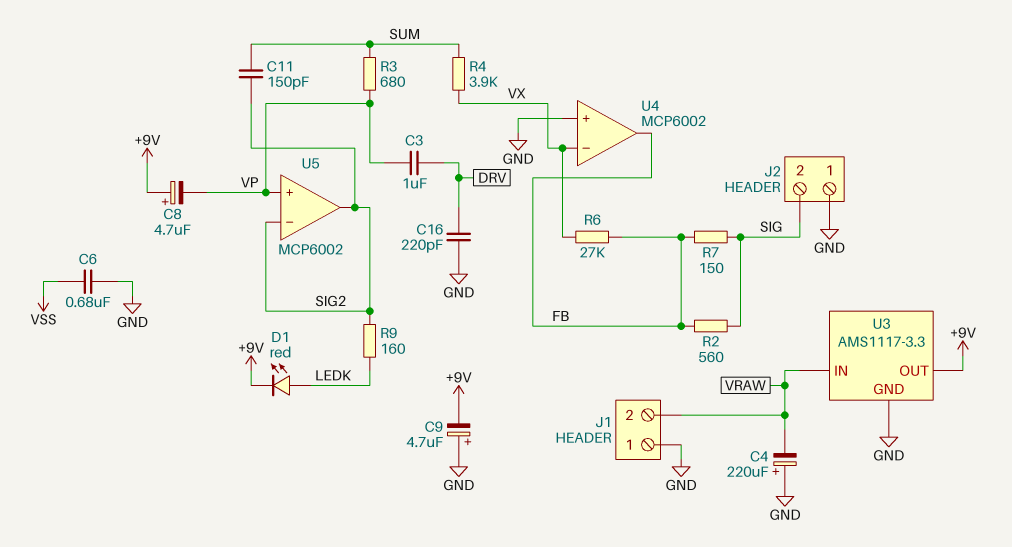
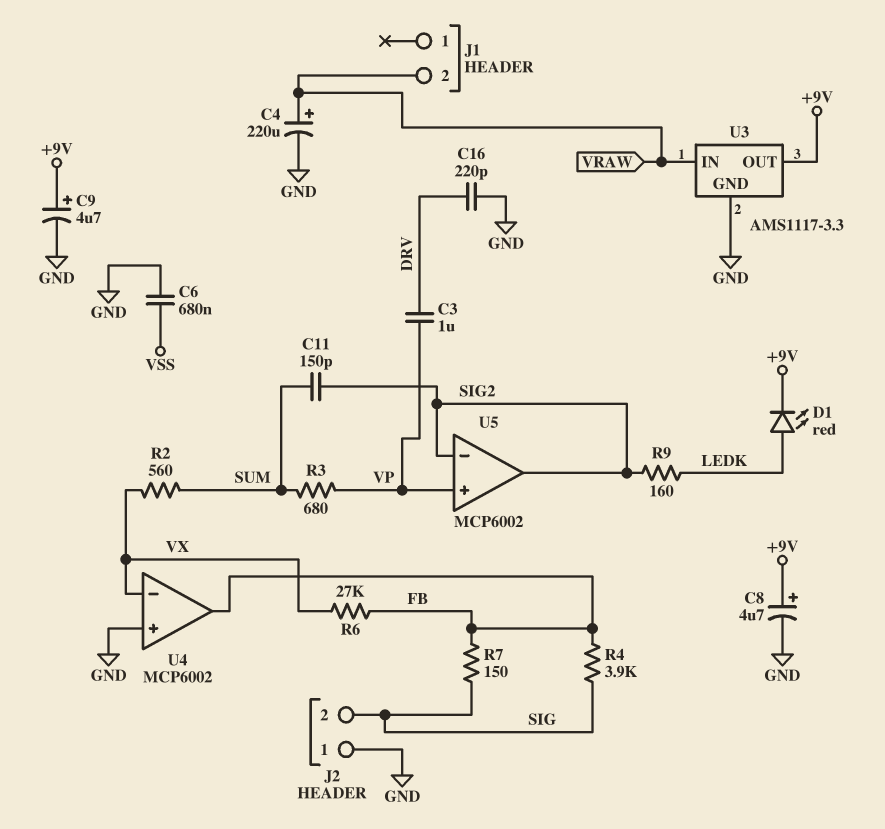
C4: 220uF (plus GND, minus VRAW) -> 220uF (plus VRAW, minus GND)
C8: 4.7uF (plus +9V, minus VP) -> 4.7uF (plus +9V, minus GND)
C9: 4.7uF (plus GND, minus +9V) -> 4.7uF (plus +9V, minus GND)
J1 pin 1: GND -> none
R2: 560 (FB, SIG) -> 560 (SUM, VX)
R4: 3.9k (SUM, VX) -> 3.9k (FB, SIG)

